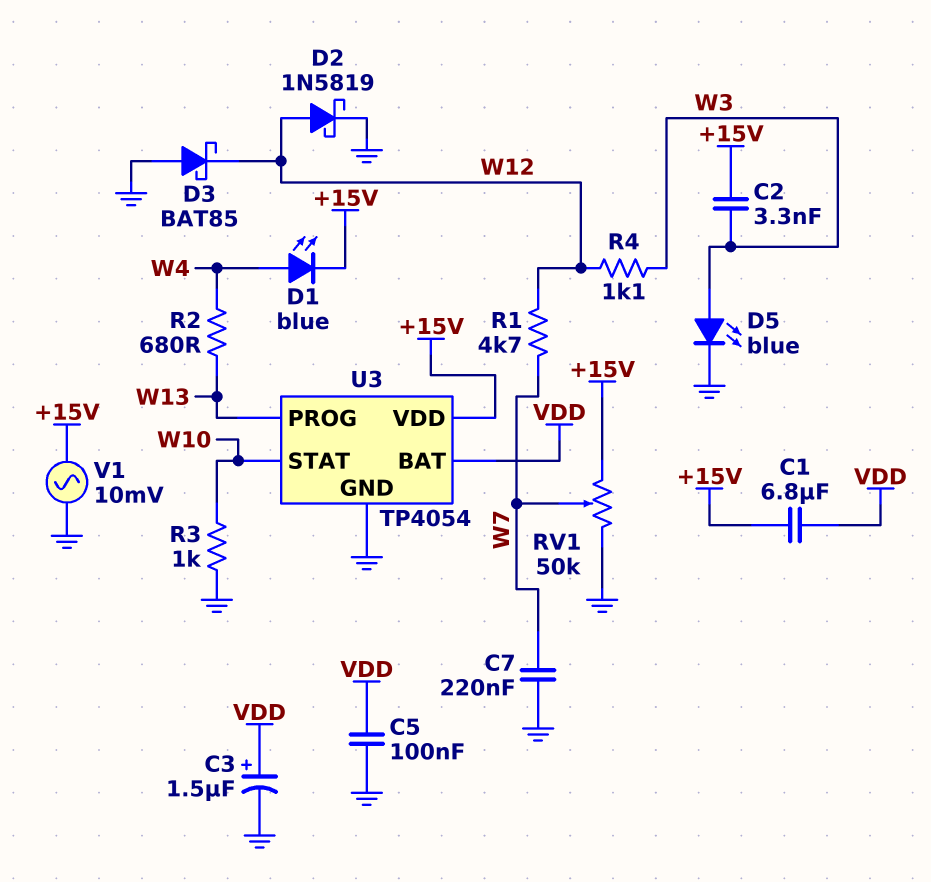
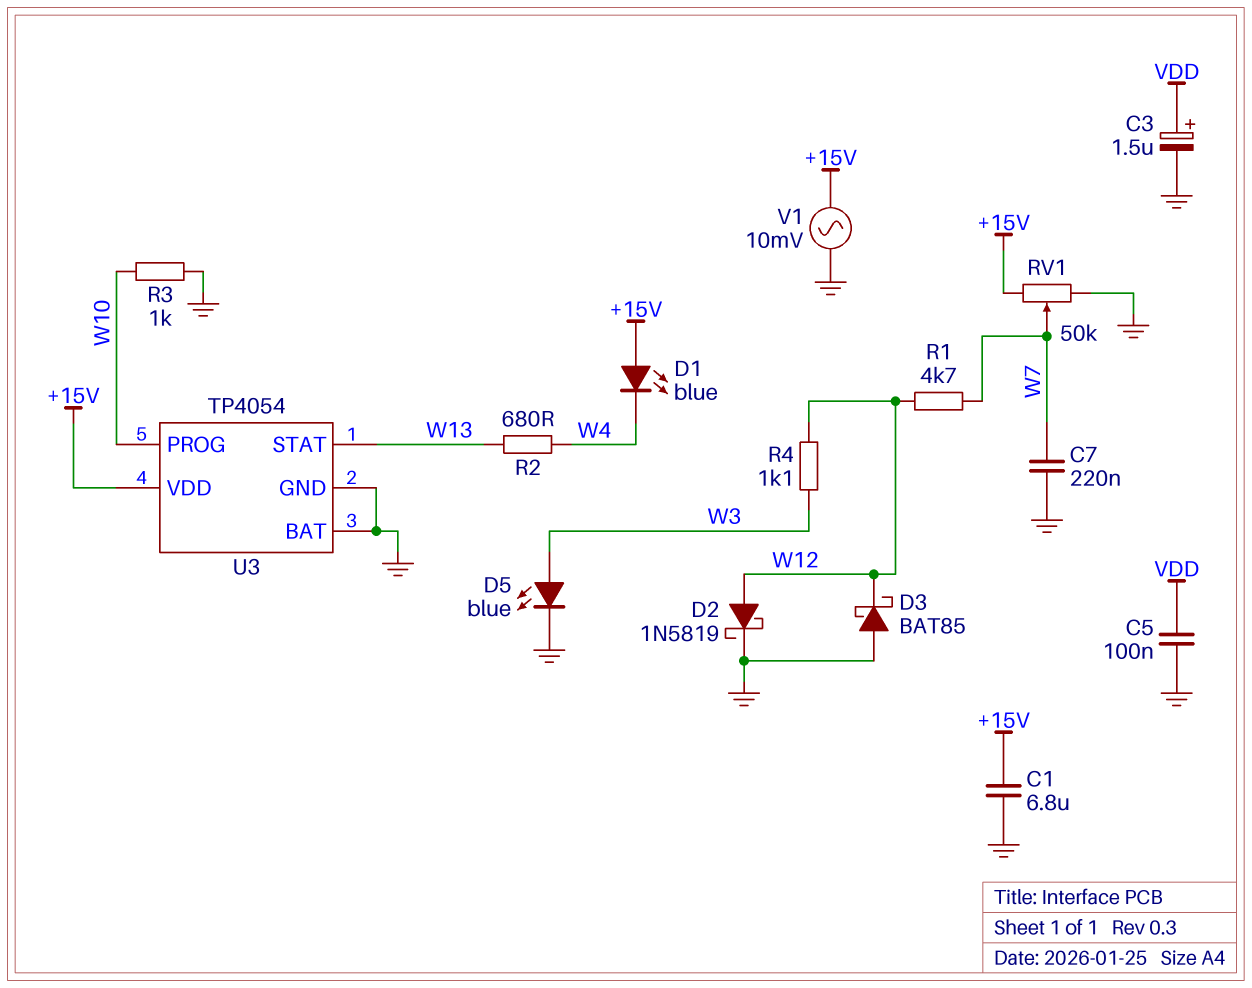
C1: 6.8uF (+15V, VDD) -> 6.8uF (+15V, GND)
C2: 3.3nF (+15V, W3) -> none
D1: LED blue (A W4, K +15V) -> LED blue (A +15V, K W4)
U3 pin BAT: VDD -> GND
U3 pin PROG: W13 -> W10
U3 pin STAT: W10 -> W13

